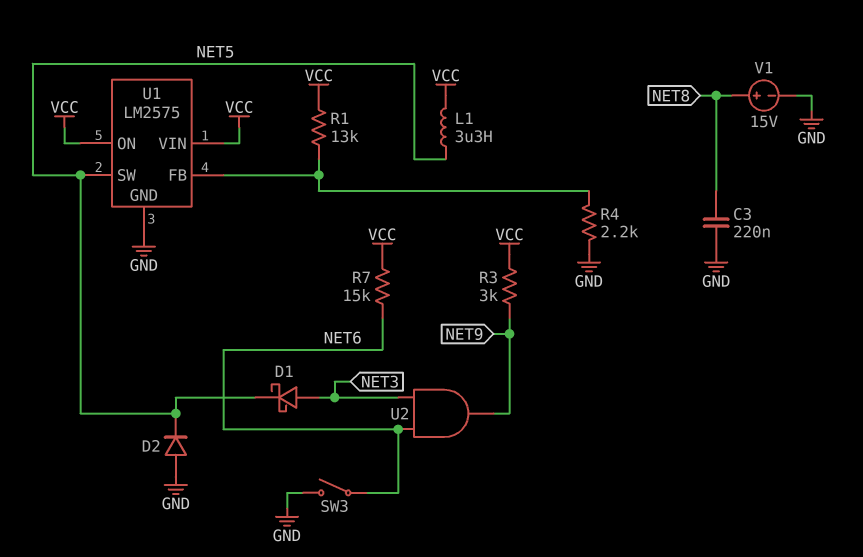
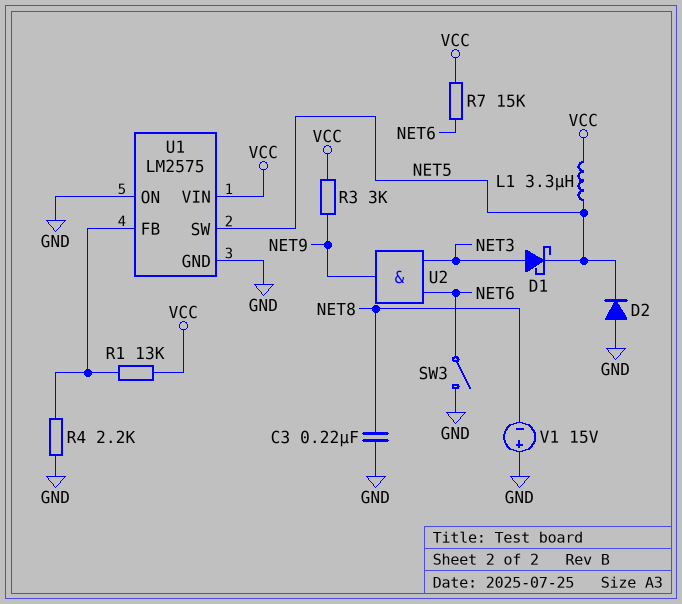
U1 pin ON: VCC -> GND
V1: 15V (plus NET8, minus GND) -> 15V (plus GND, minus NET8)

